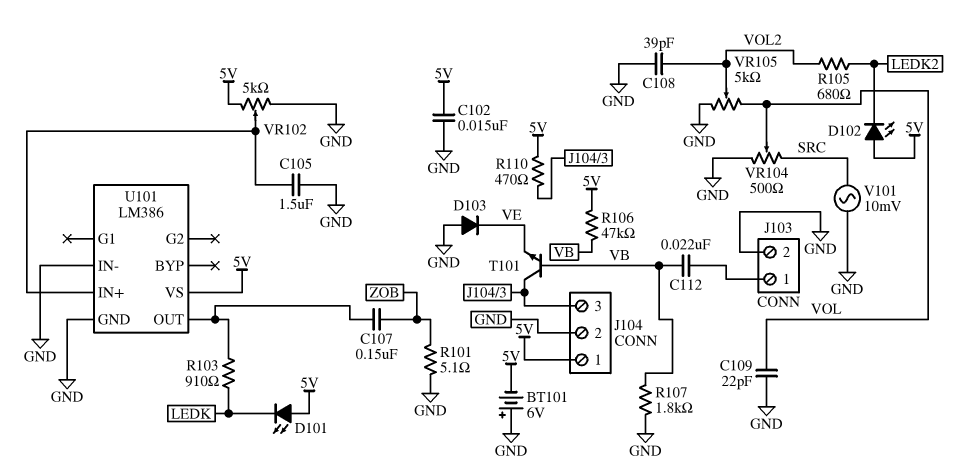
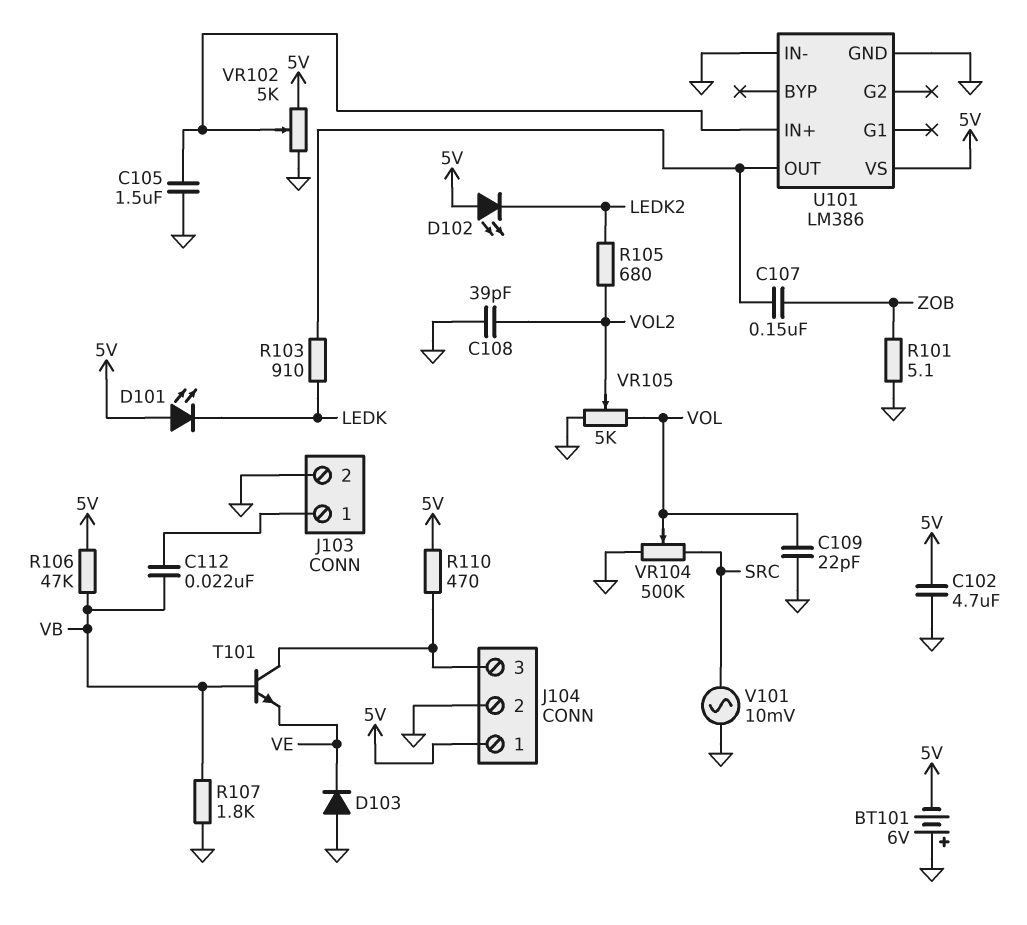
C102: 15nF (5V, GND) -> 4.7uF (5V, GND)
VR104: 500 (GND, SRC, wiper VOL) -> 500k (GND, SRC, wiper VOL)

